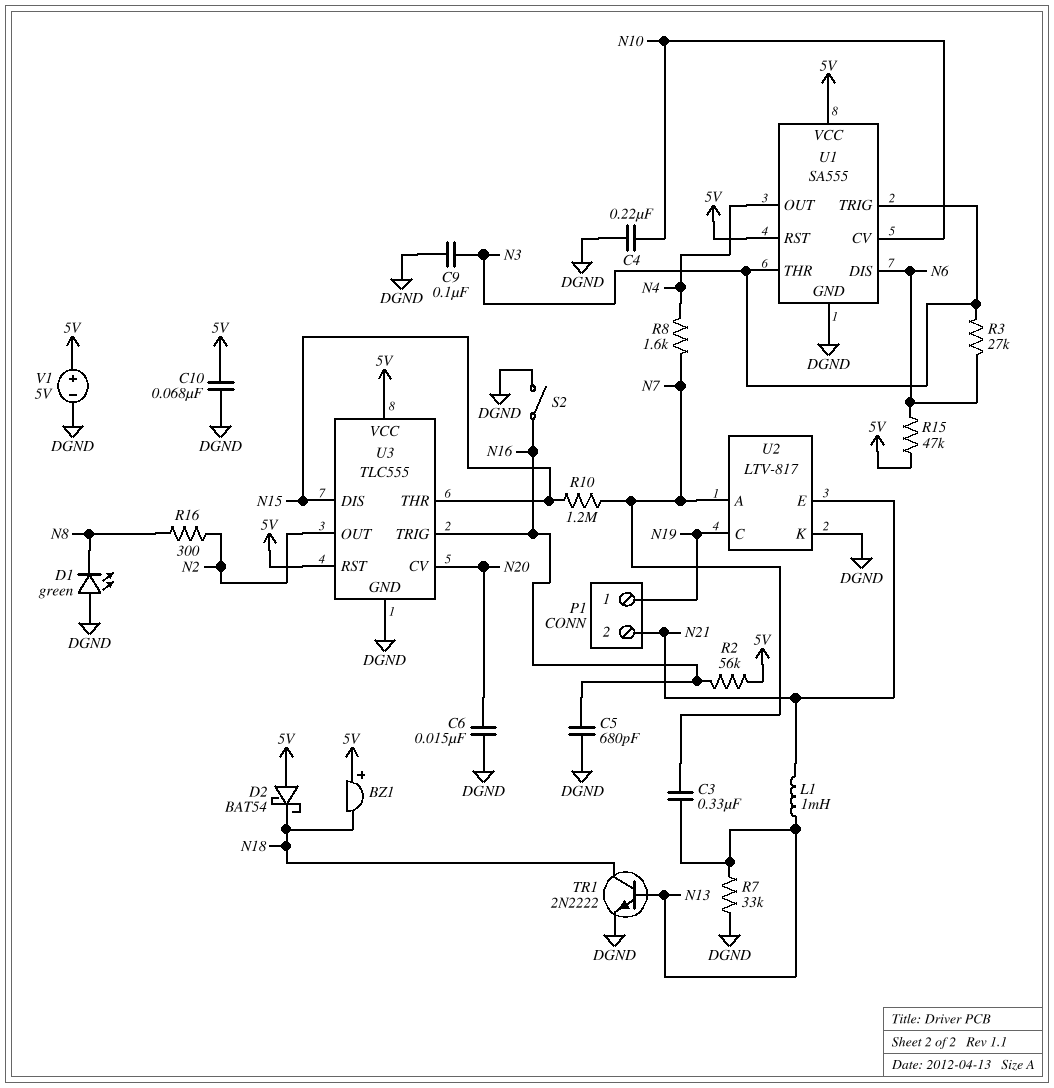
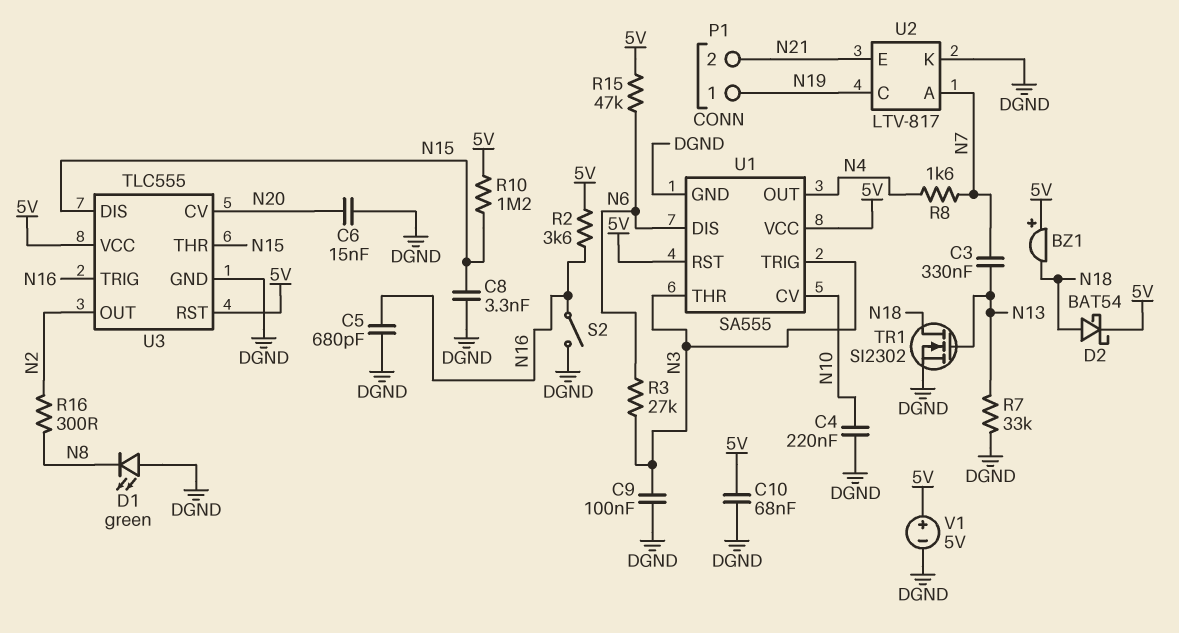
C8: none -> 3.3nF (DGND, N15)
D2: schottky BAT54 (A 5V, K N18) -> schottky BAT54 (A N18, K 5V)
L1: 1mH (N13, N21) -> none
R2: 56k (5V, N16) -> 3.6k (5V, N16)
R10: 1.2M (N7, N15) -> 1.2M (5V, N15)
TR1: NPN 2N2222 (B N13, C N18, E DGND) -> NMOS SI2302 (G N13, D N18, S DGND)

